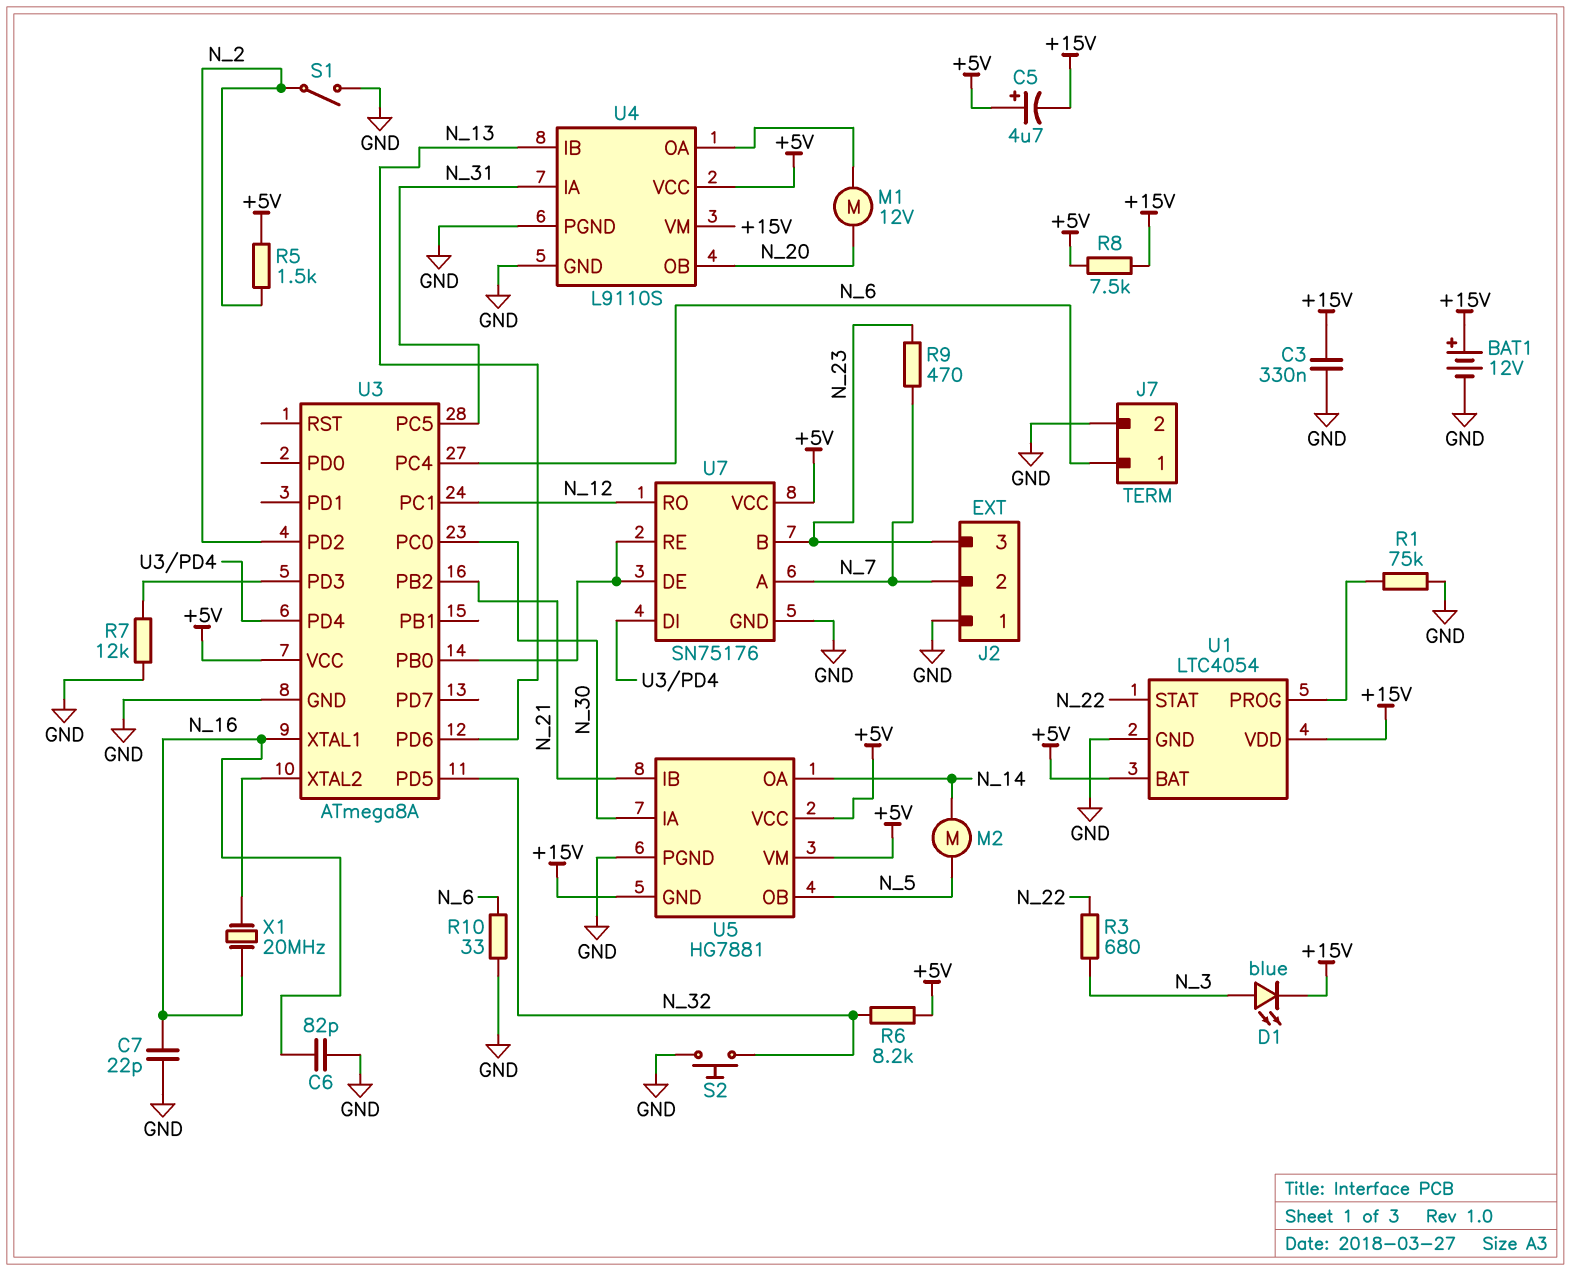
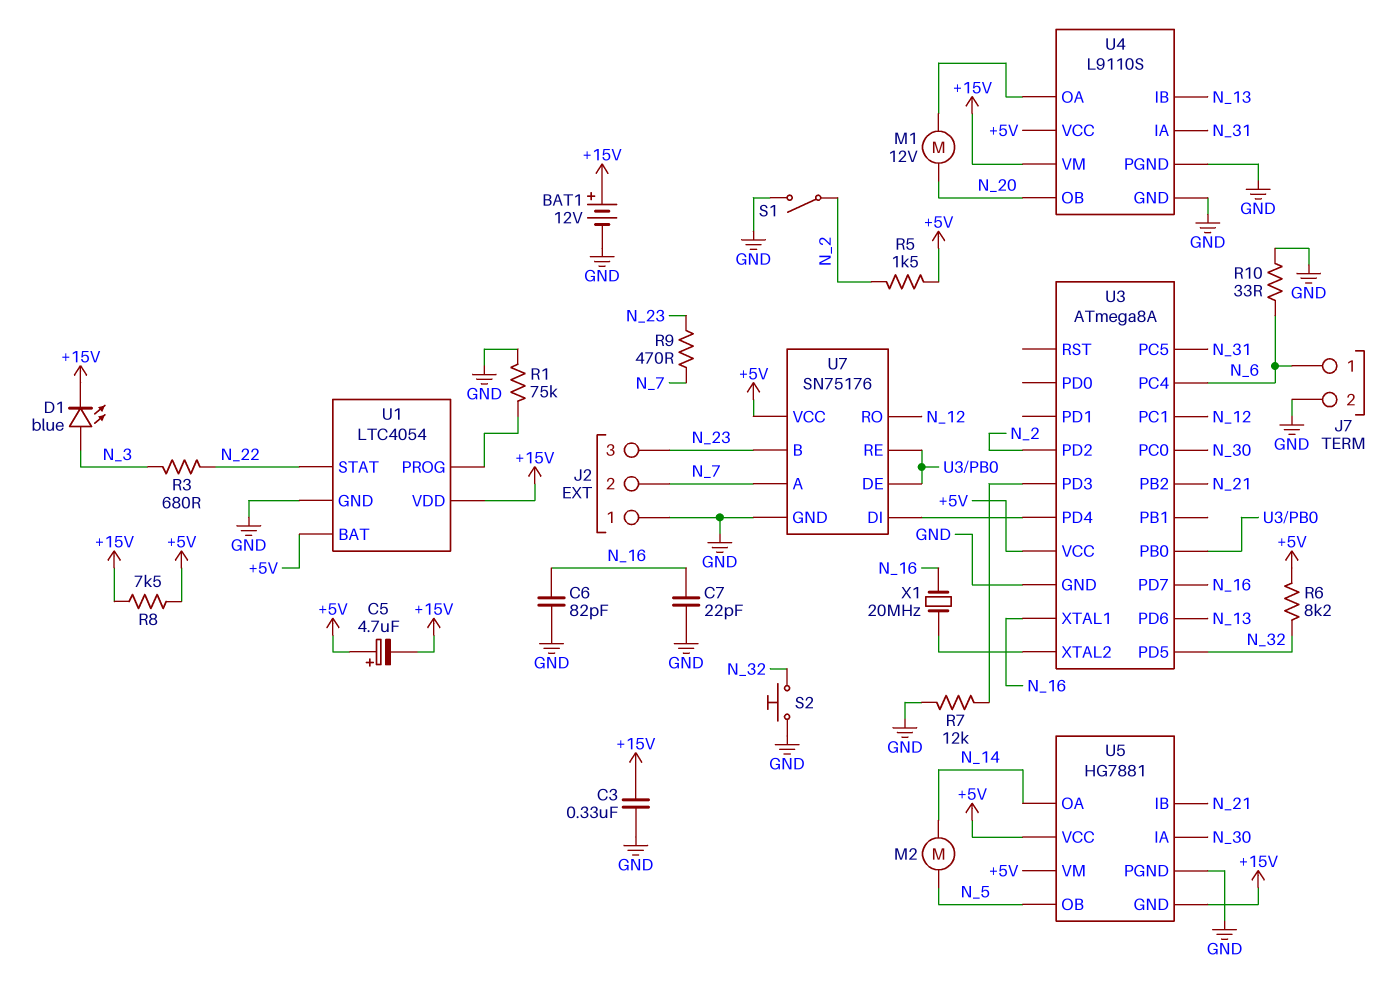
U3 pin PD7: none -> N_16

